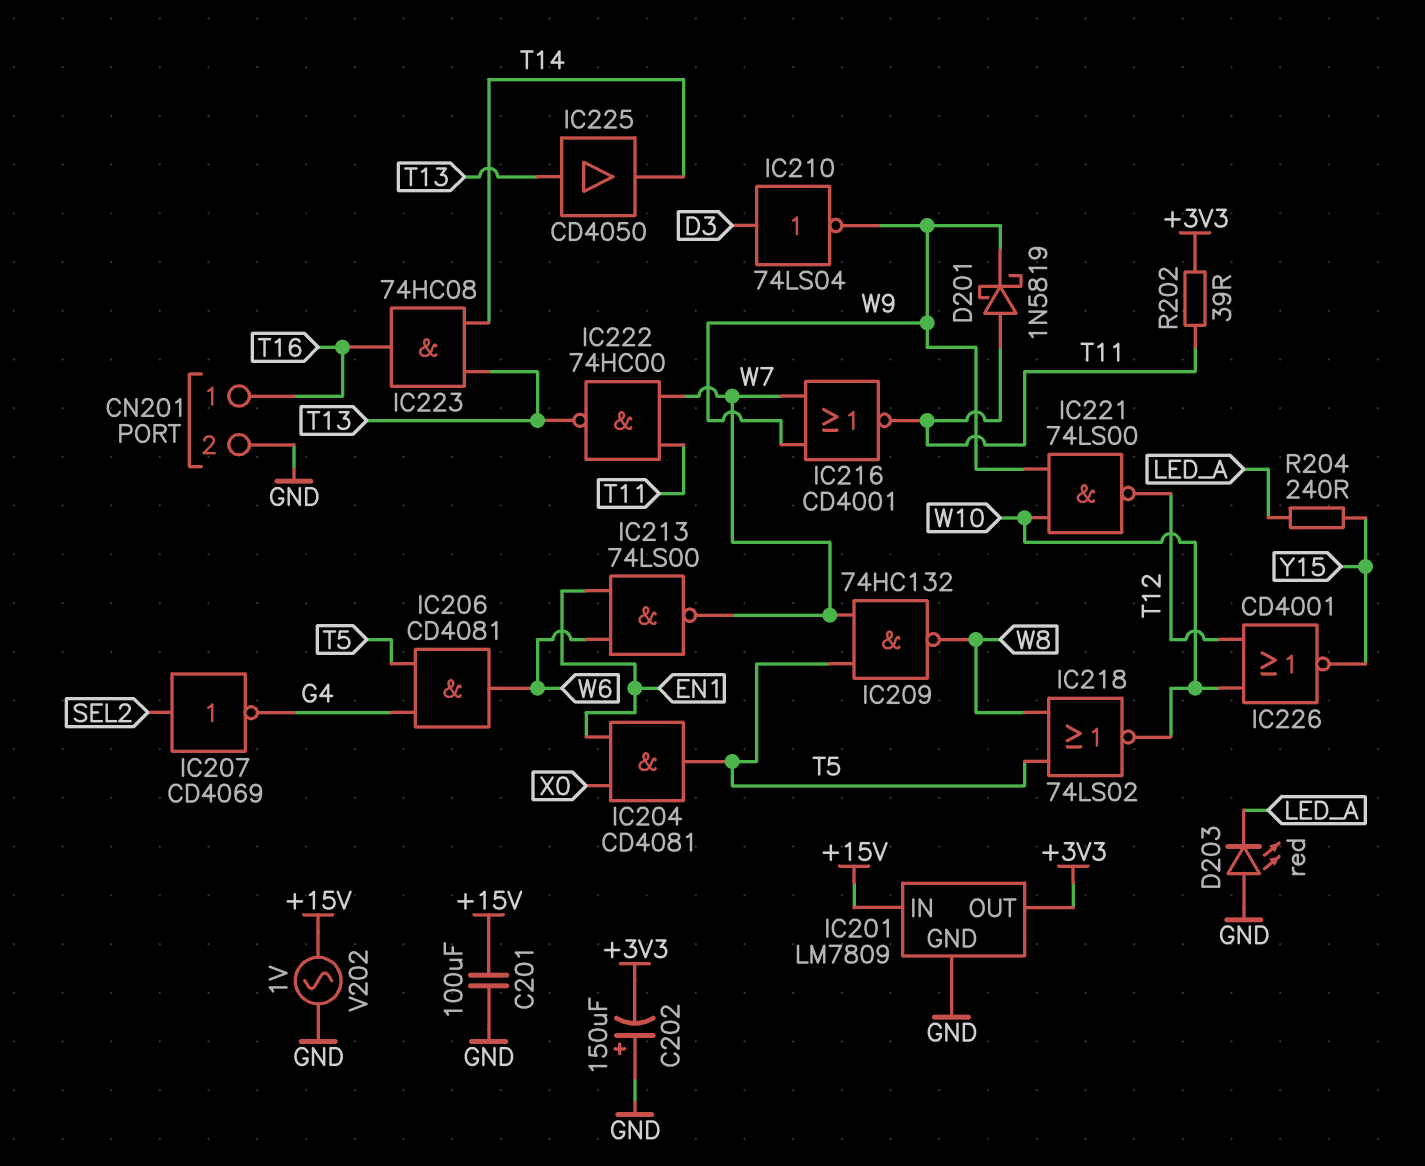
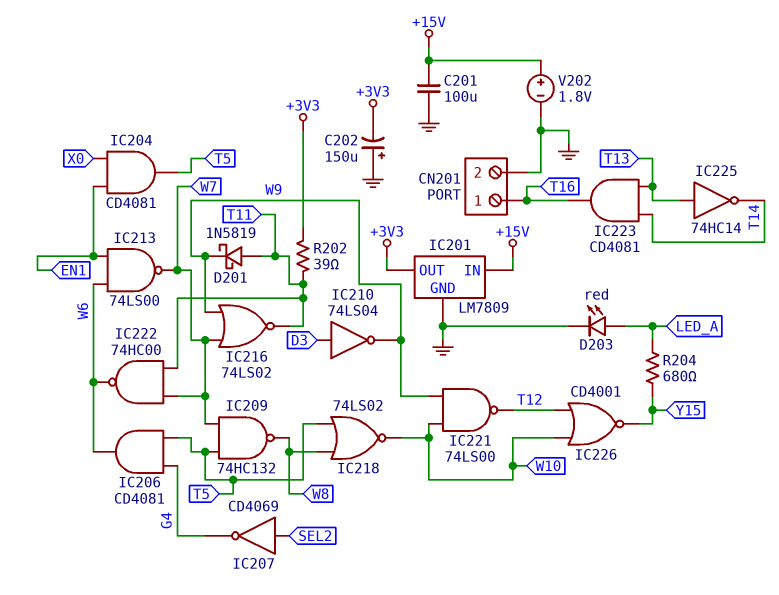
D203: LED red (A GND, K LED_A) -> LED red (A LED_A, K GND)
IC216: NOR CD4001 (in W7, in W9, out T11) -> NOR 74LS02 (in W7, in W9, out T11)
IC222: NAND 74HC00 (in T11, in W7, out T13) -> NAND 74HC00 (in T11, in W7, out W6)
IC223: AND 74HC08 (in T13, in T14, out T16) -> AND CD4081 (in T13, in T14, out T16)
IC225: buffer CD4050 (in T13, out T14) -> NOT 74HC14 (in T13, out T14)
R204: 240 (LED_A, Y15) -> 680 (LED_A, Y15)
V202: AC 1V (+15V, GND) -> 1.8V (plus +15V, minus GND)

